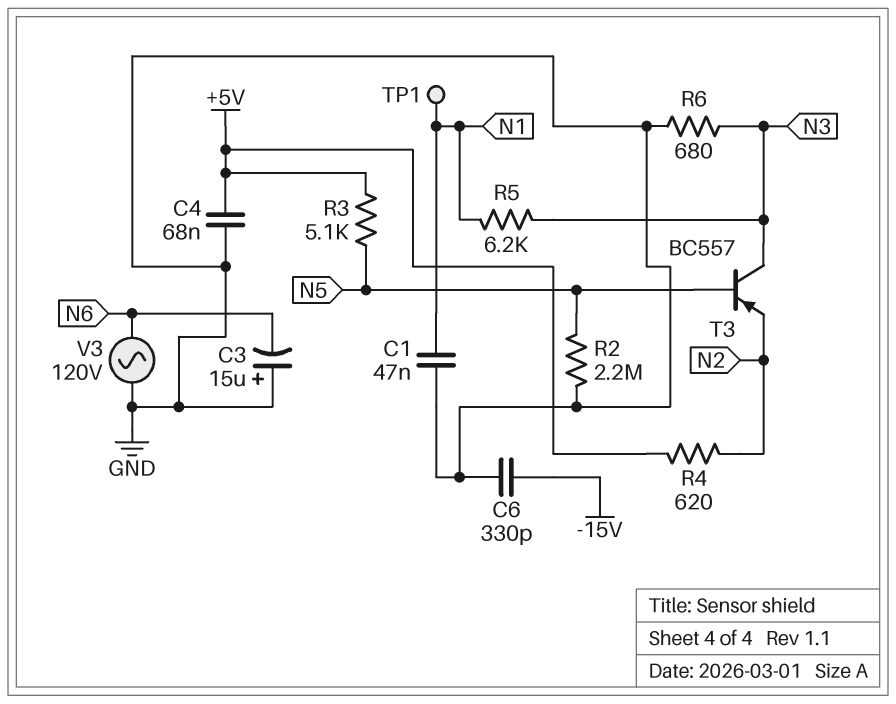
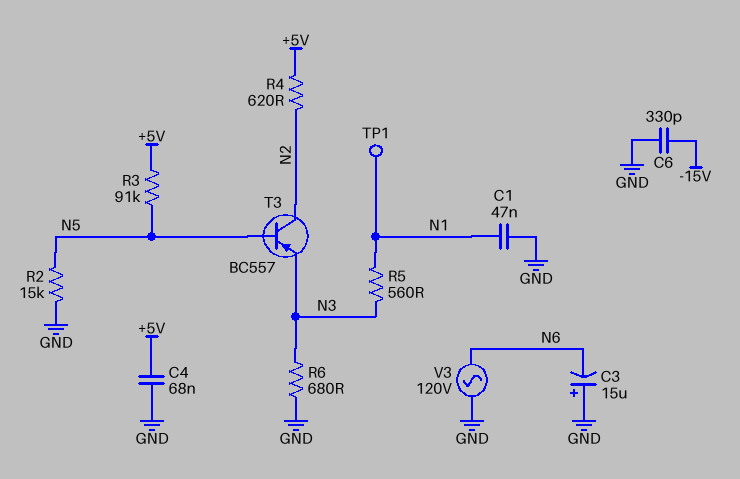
R2: 2.2M (GND, N5) -> 15k (GND, N5)
R3: 5.1k (+5V, N5) -> 91k (+5V, N5)
R5: 6.2k (N1, N3) -> 560 (N1, N3)
T3: PNP BC557 (B N5, C N3, E N2) -> PNP BC557 (B N5, C N2, E N3)

